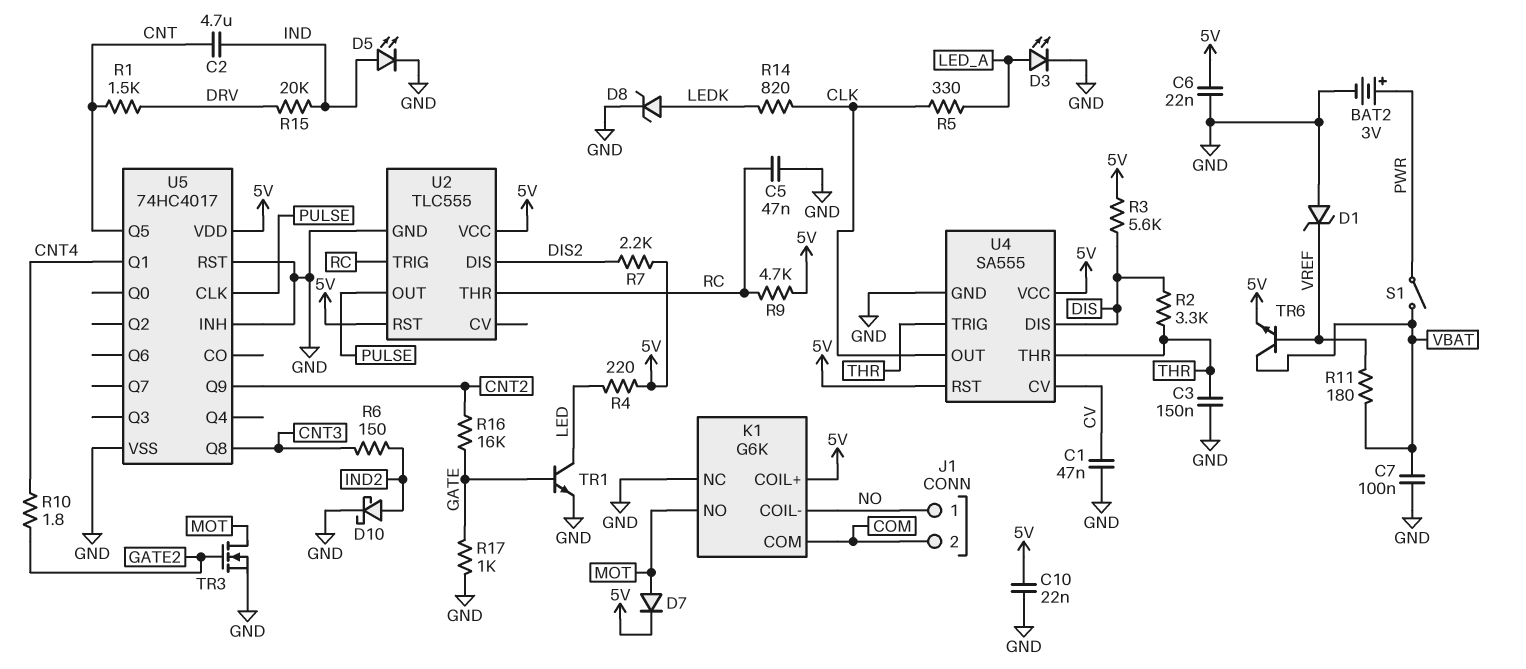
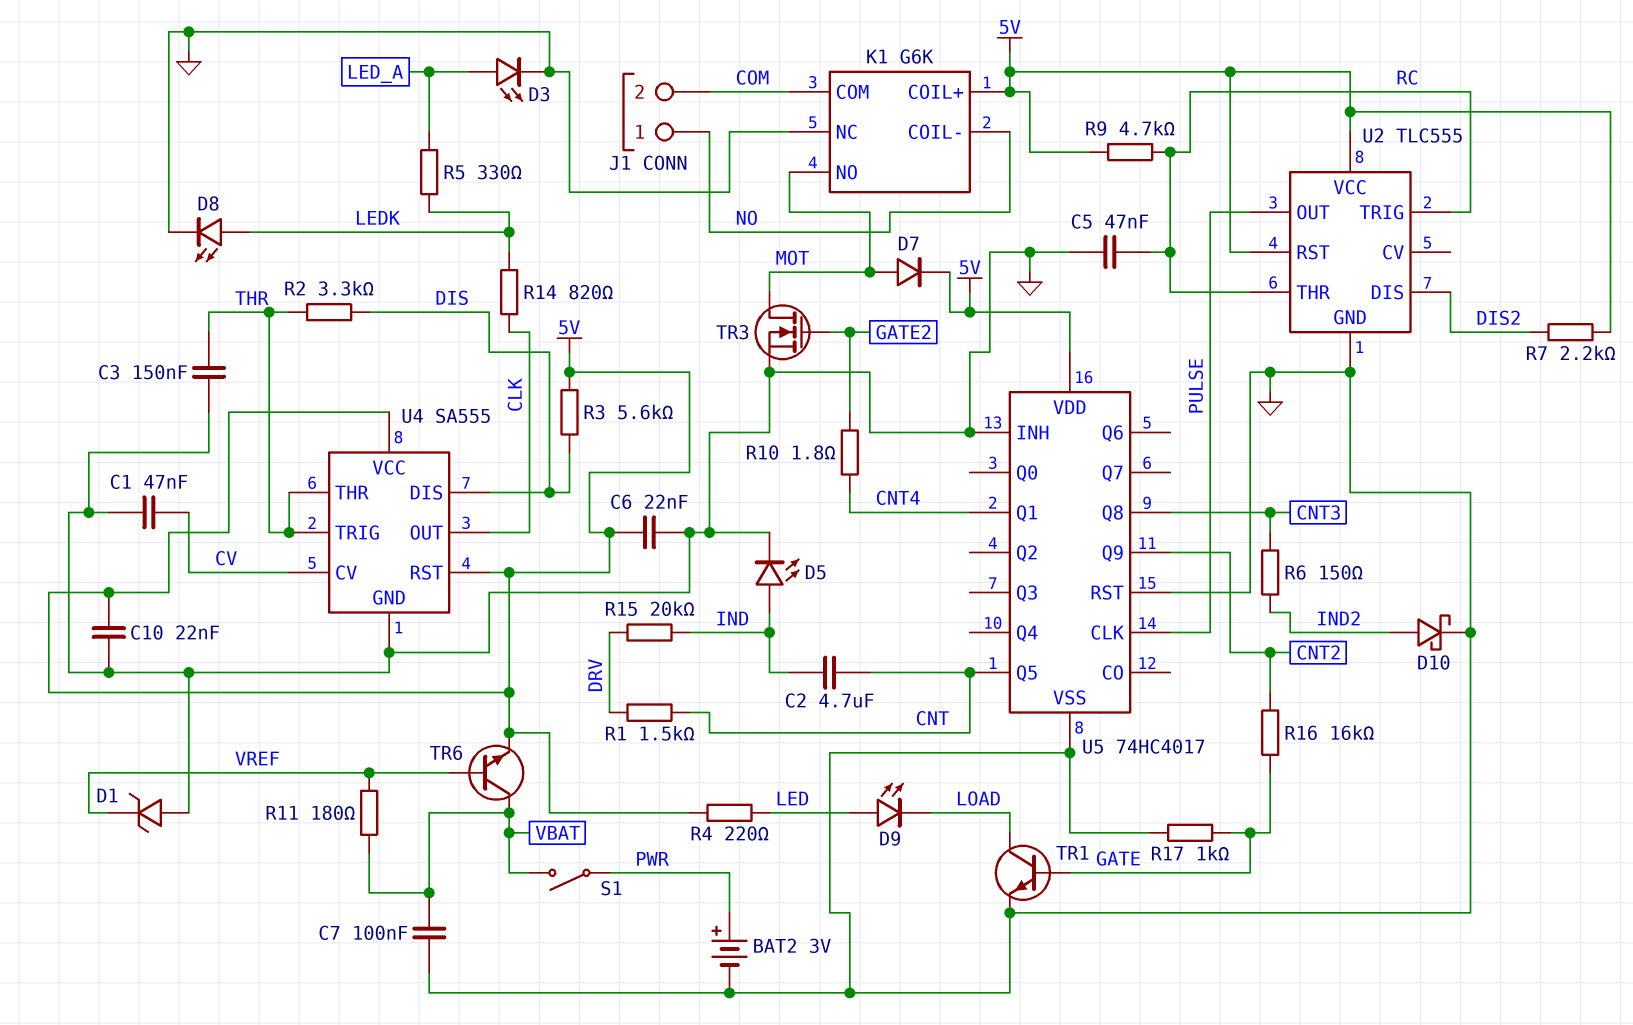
D8: zener (A LEDK, K GND) -> LED (A LEDK, K GND)
D9: none -> LED (A LED, K LOAD)
R5: 330 (CLK, LED_A) -> 330 (LEDK, LED_A)
TR1: NPN (B GATE, C LED, E GND) -> NPN (B GATE, C LOAD, E GND)

